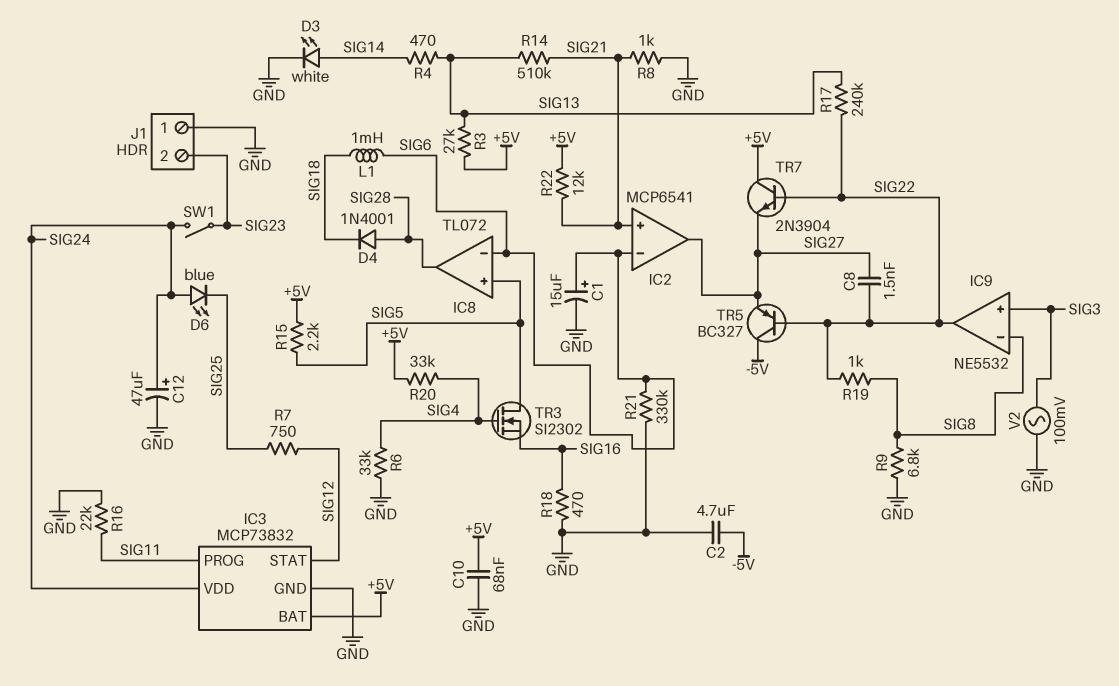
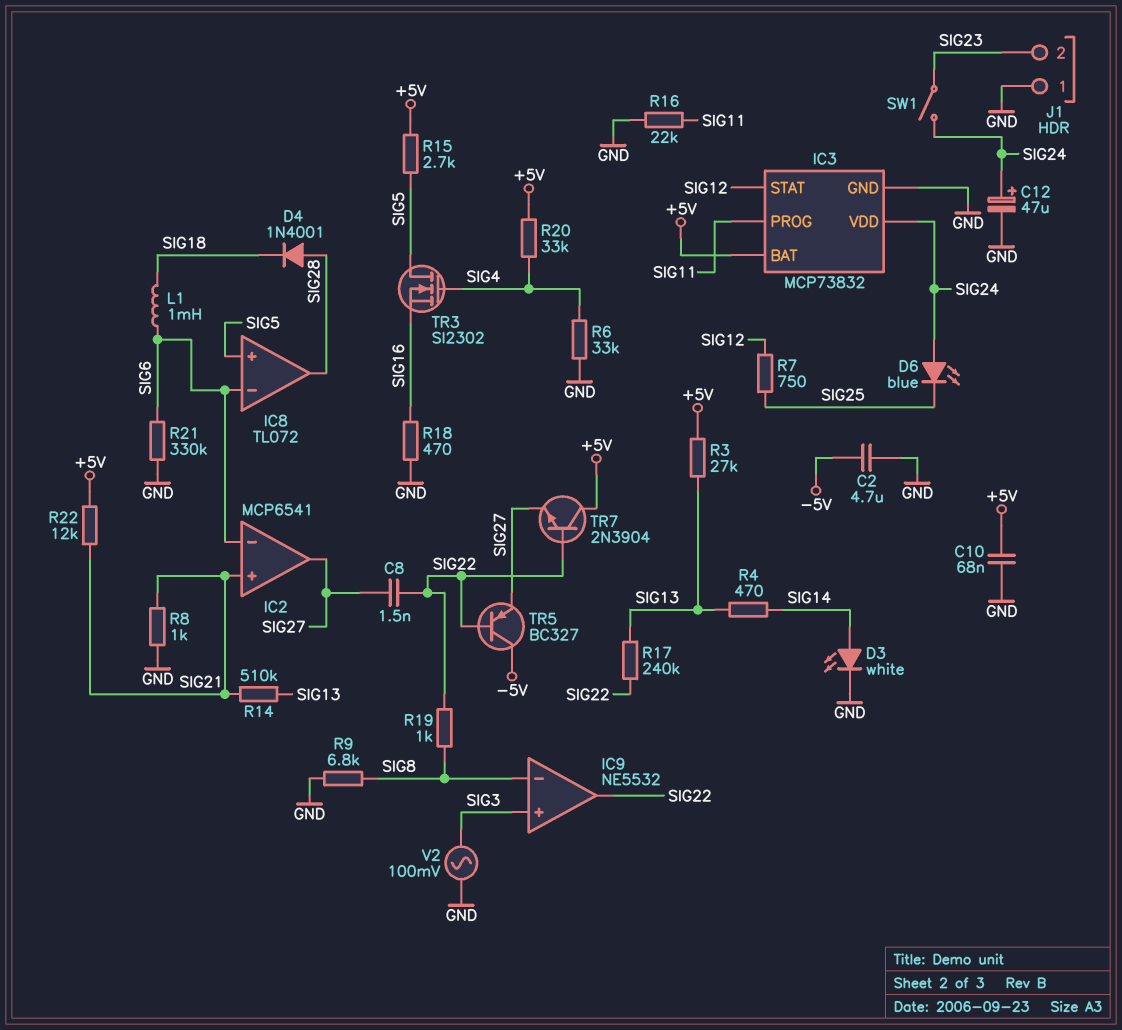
C1: 15uF (plus SIG6, minus GND) -> none
R15: 2.2k (+5V, SIG5) -> 2.7k (+5V, SIG5)

